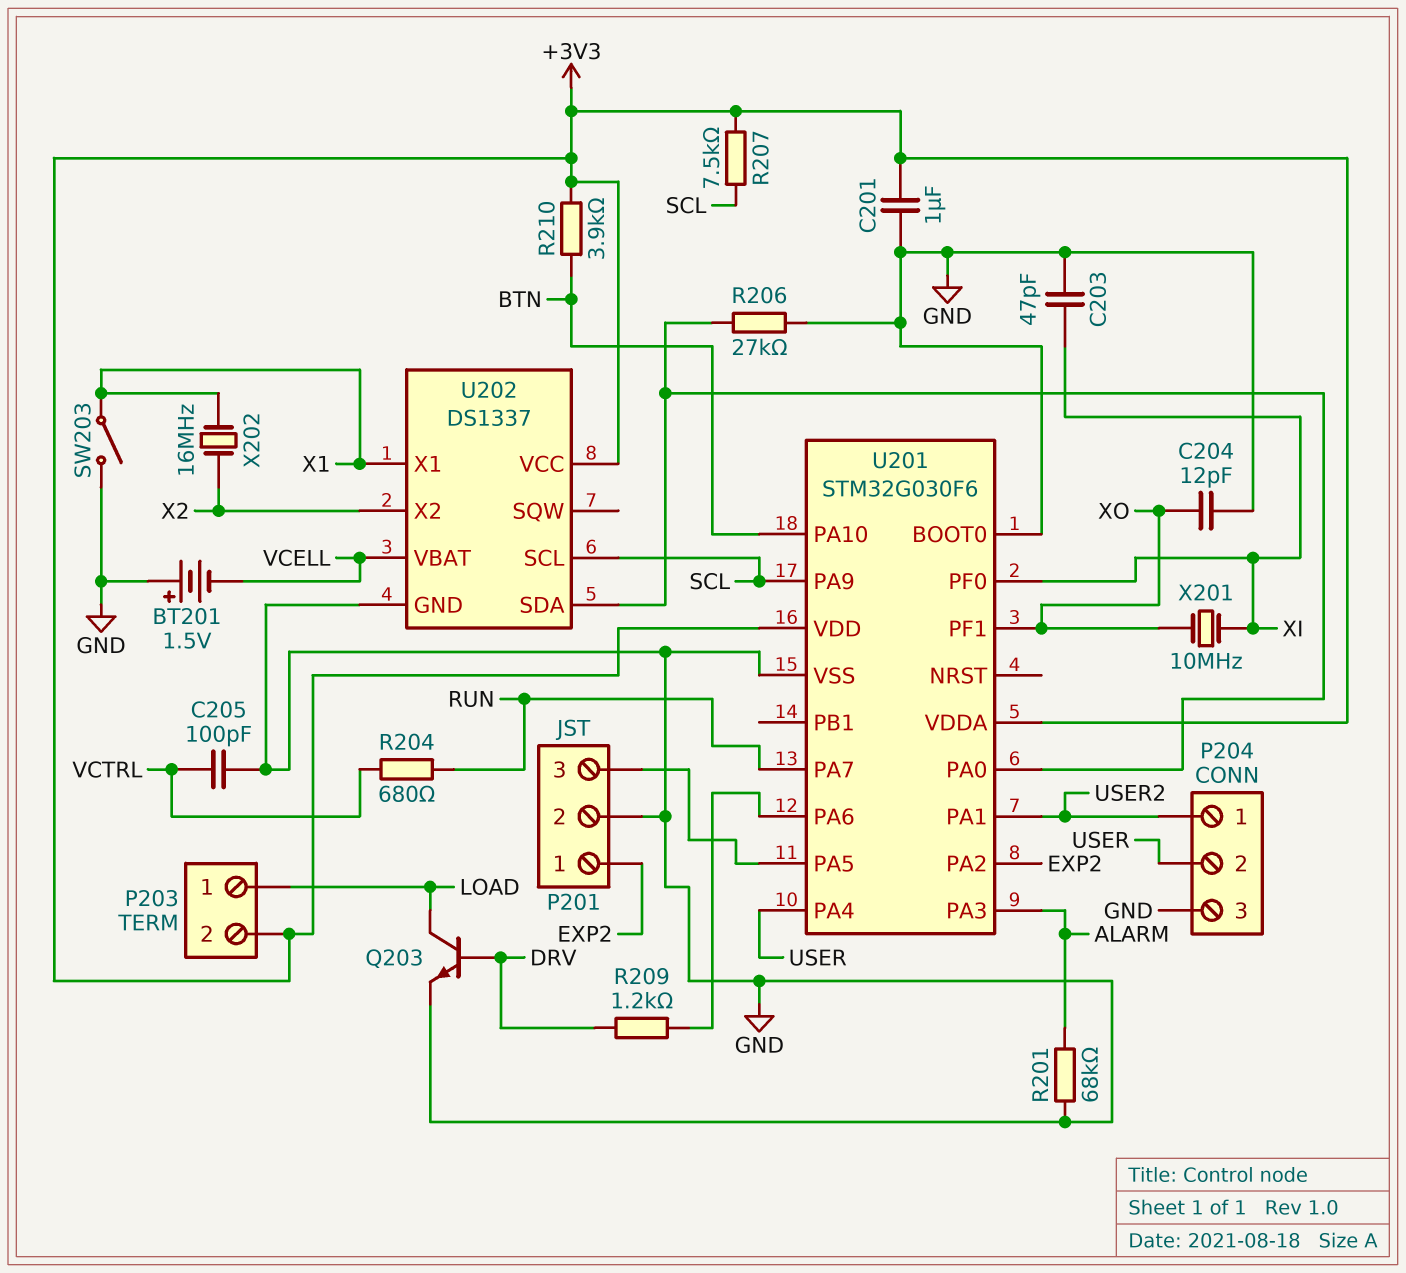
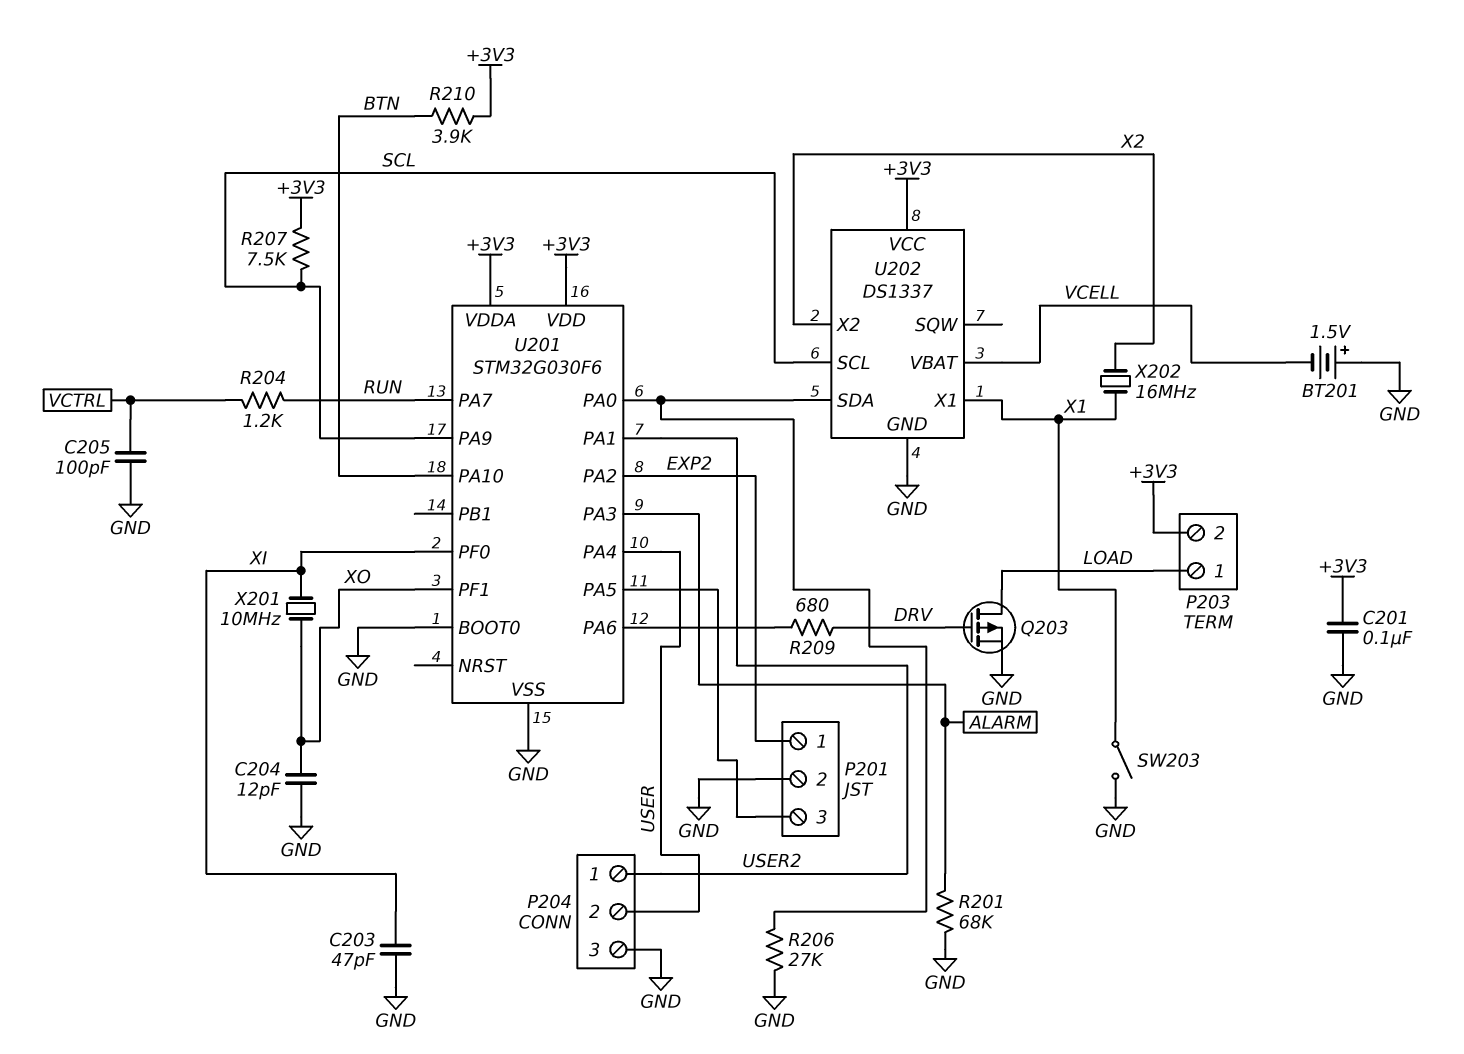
C201: 1uF (+3V3, GND) -> 100nF (+3V3, GND)
Q203: NPN (B DRV, C LOAD, E GND) -> PMOS (G DRV, D LOAD, S GND)
R204: 680 (RUN, VCTRL) -> 1.2k (RUN, VCTRL)
R209: 1.2k (DRV, U201/PA6) -> 680 (DRV, U201/PA6)

